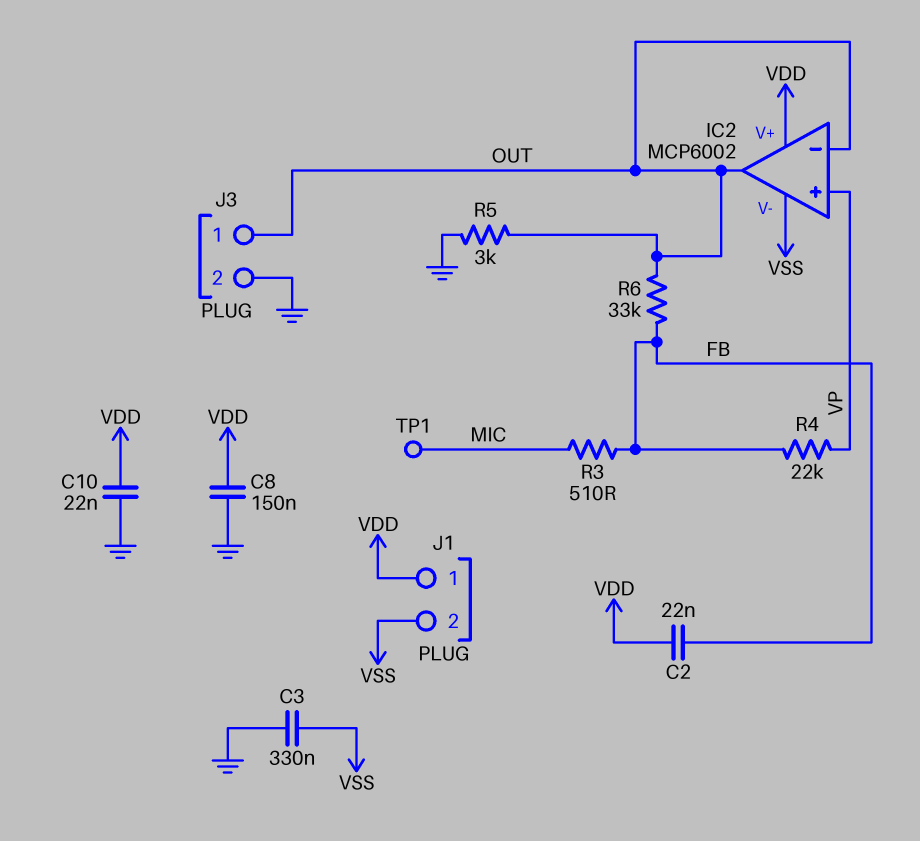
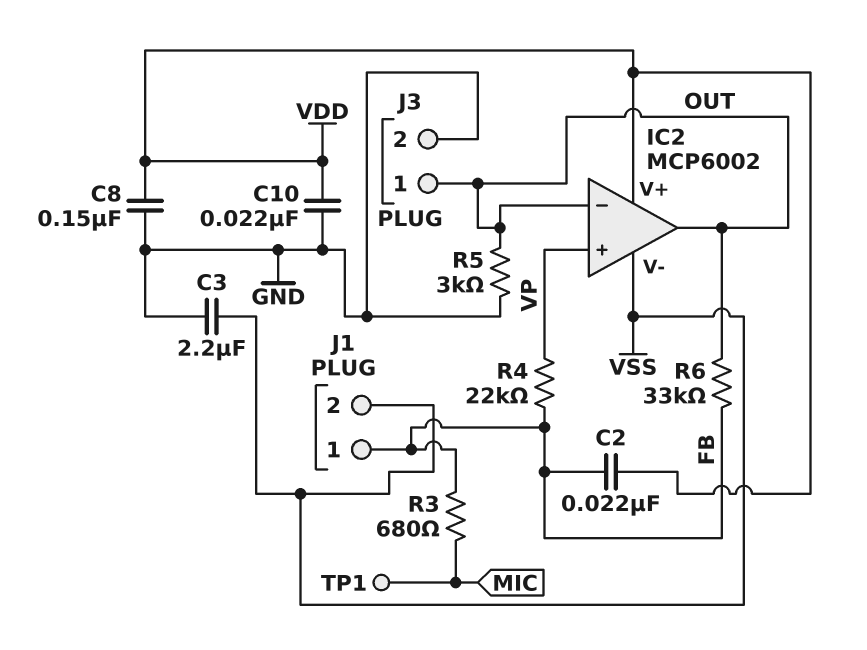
C3: 330nF (GND, VSS) -> 2.2uF (GND, VSS)
J1 pin 1: VDD -> FB
R3: 510 (FB, MIC) -> 680 (FB, MIC)

